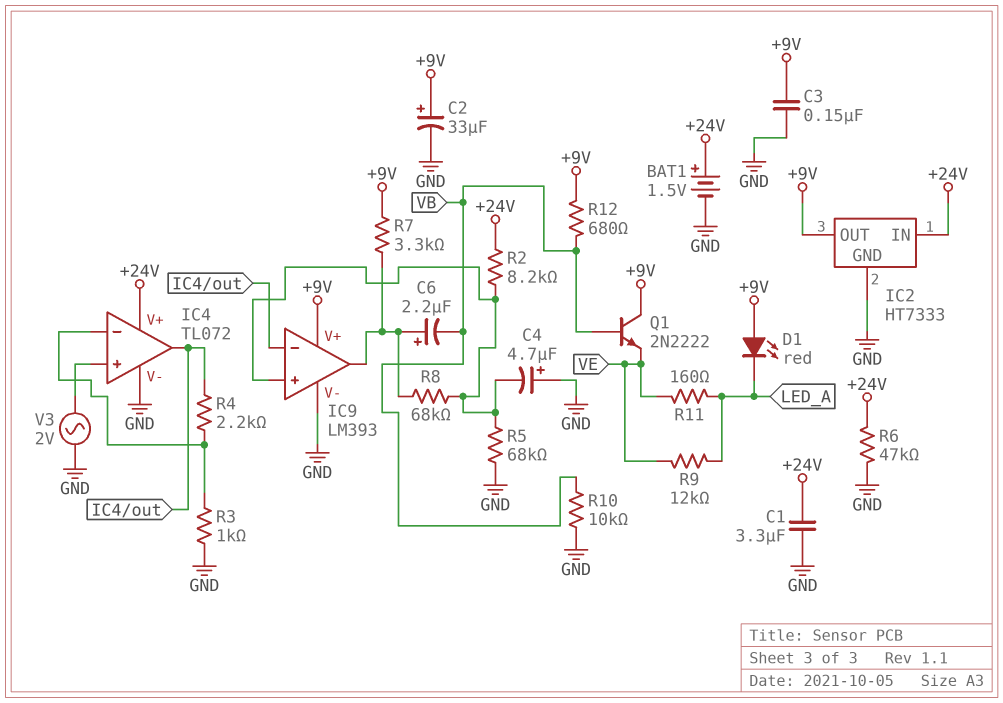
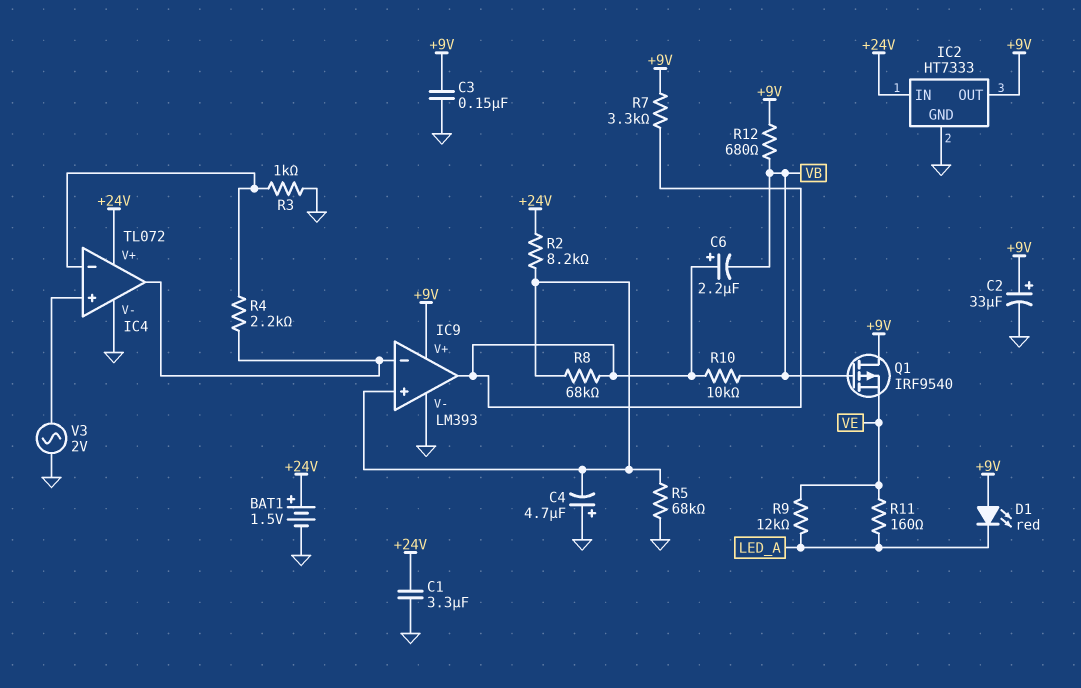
Q1: NPN 2N2222 (B VB, C +9V, E VE) -> PMOS IRF9540 (G VB, D +9V, S VE)
R6: 47k (+24V, GND) -> none
R10: 10k (GND, VB) -> 10k (IC9/out, VB)

